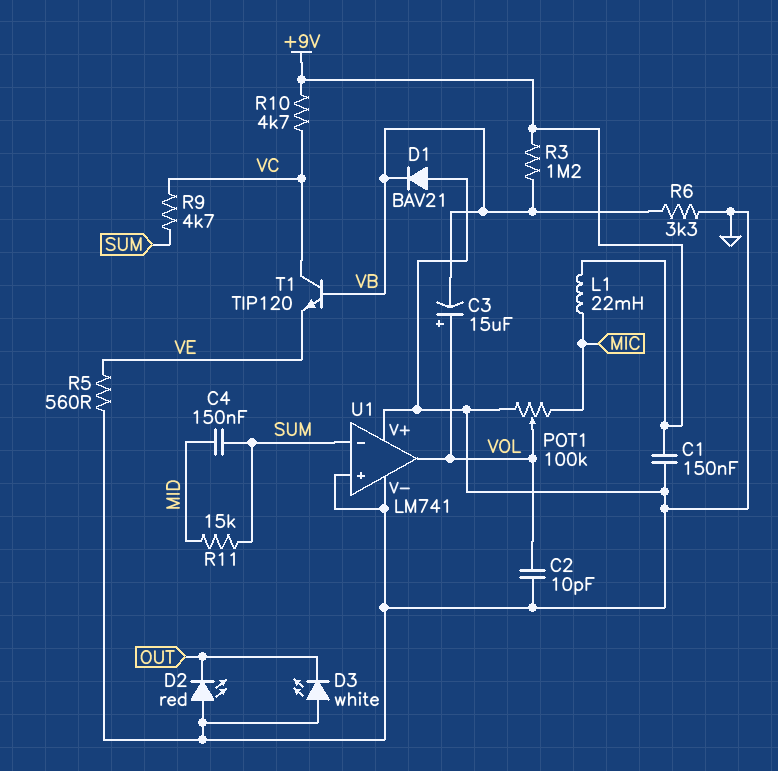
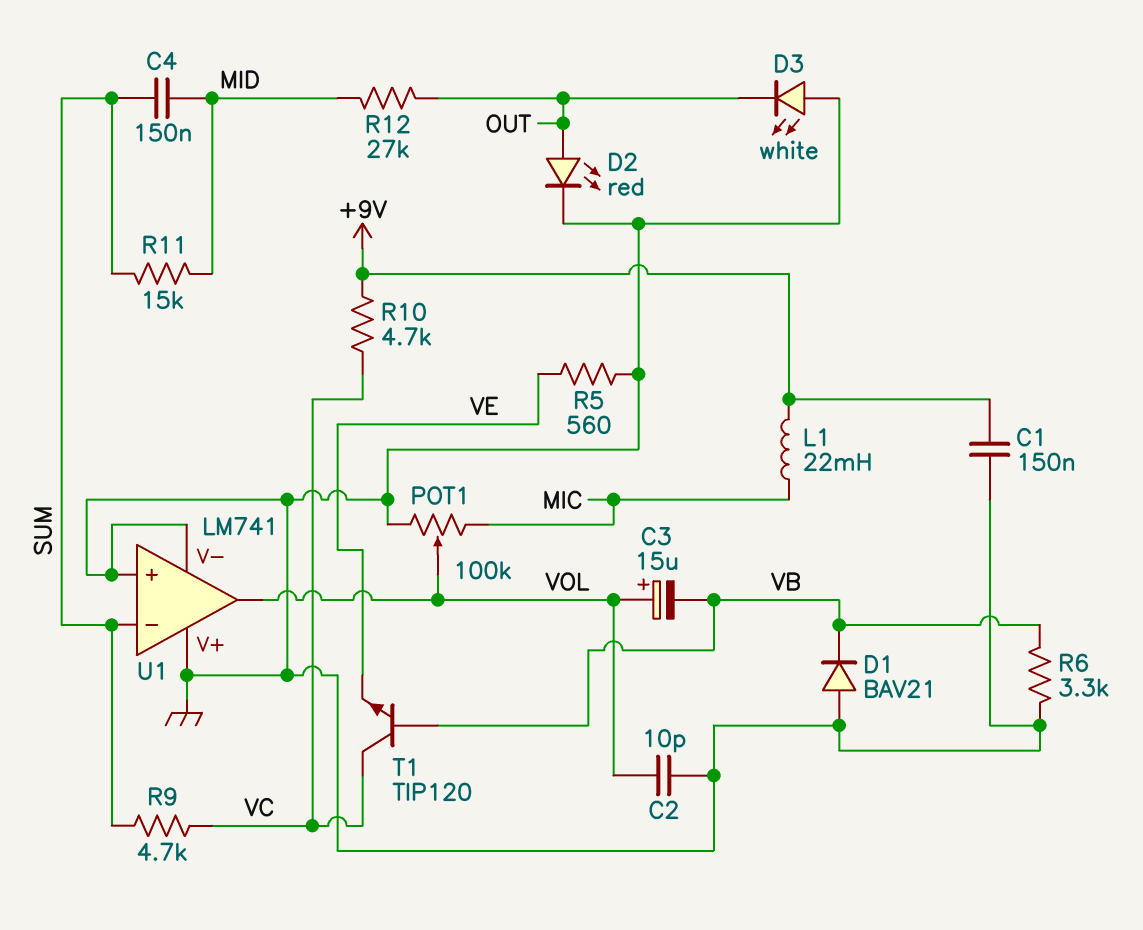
D2: LED red (A GND, K OUT) -> LED red (A OUT, K GND)
R3: 1.2M (+9V, VB) -> none
R12: none -> 27k (MID, OUT)

